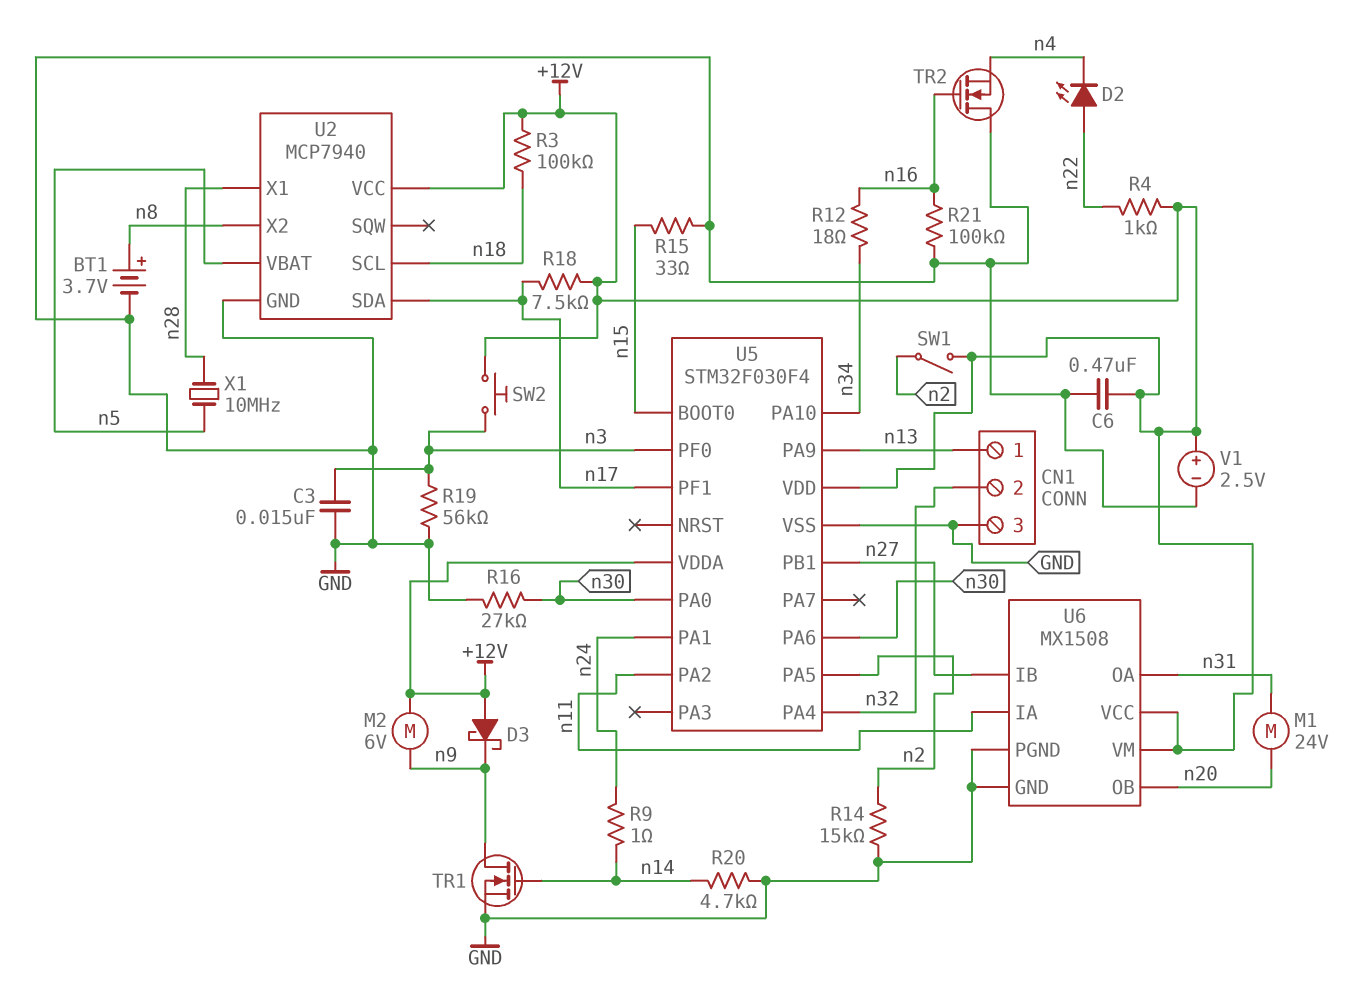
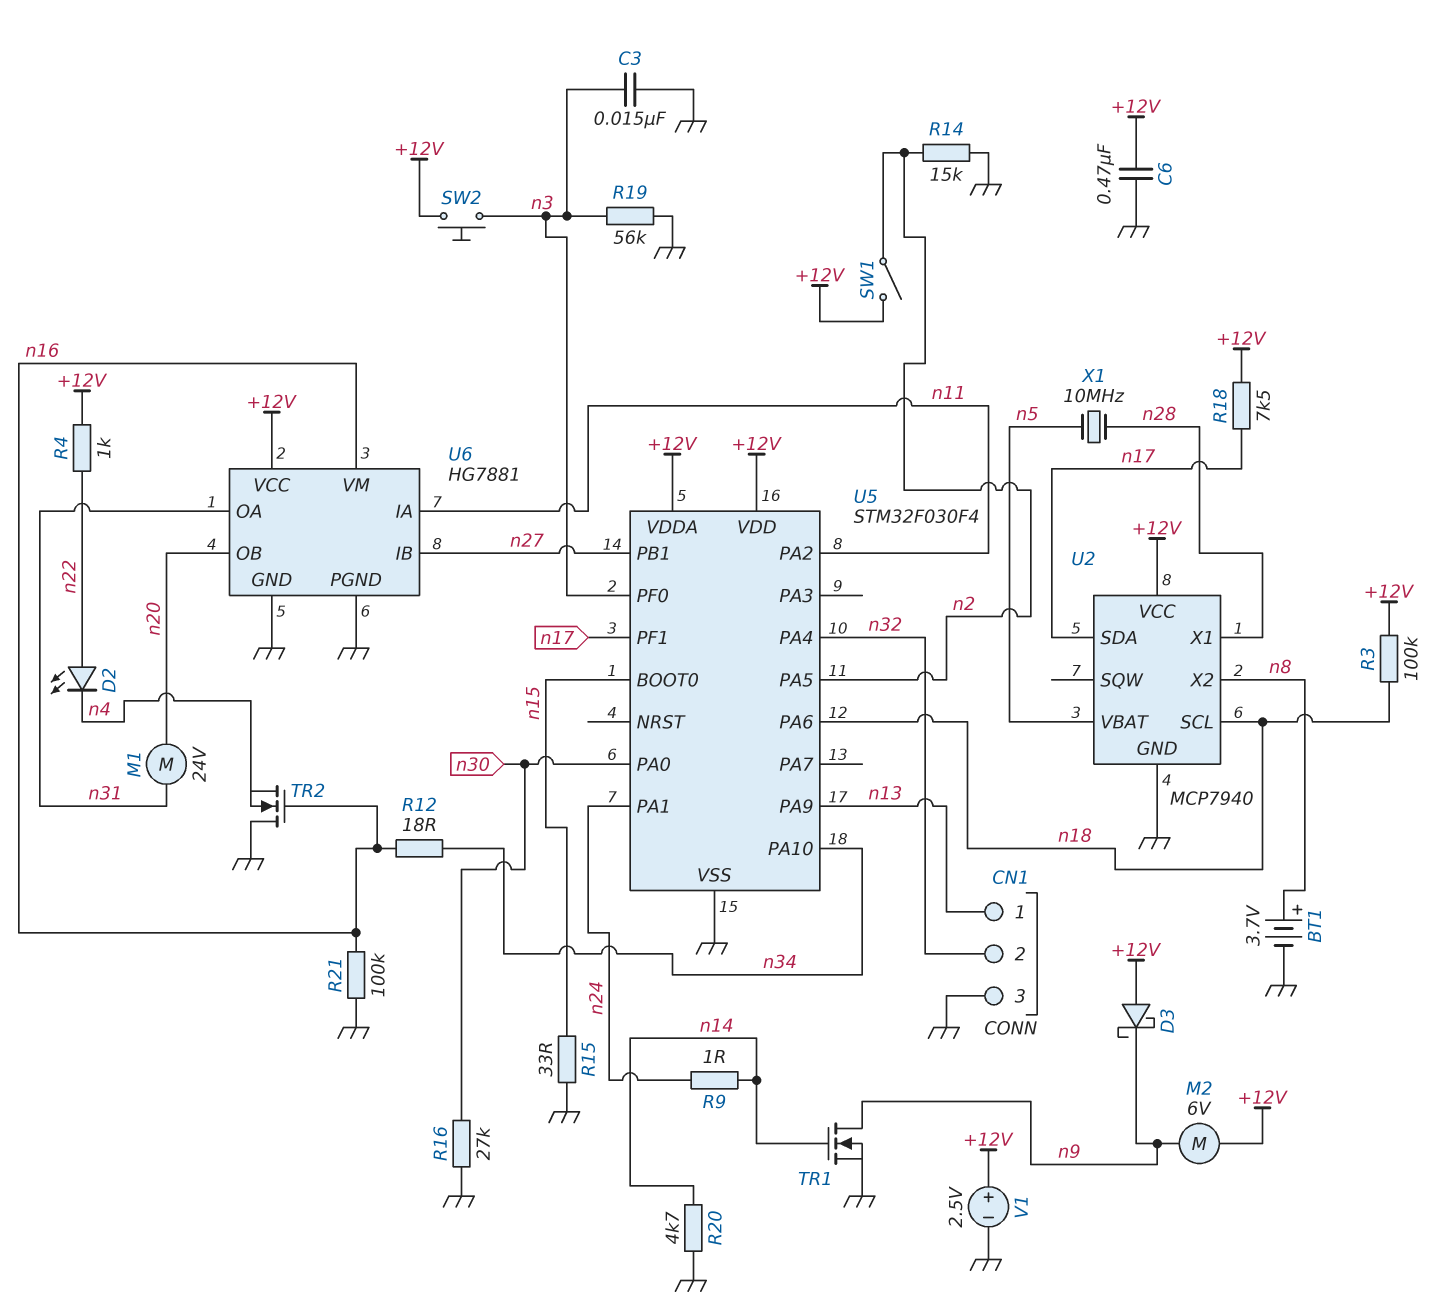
U5 pin PA6: n30 -> n18
U6: MX1508 -> HG7881
U6 pin VM: +12V -> n16

